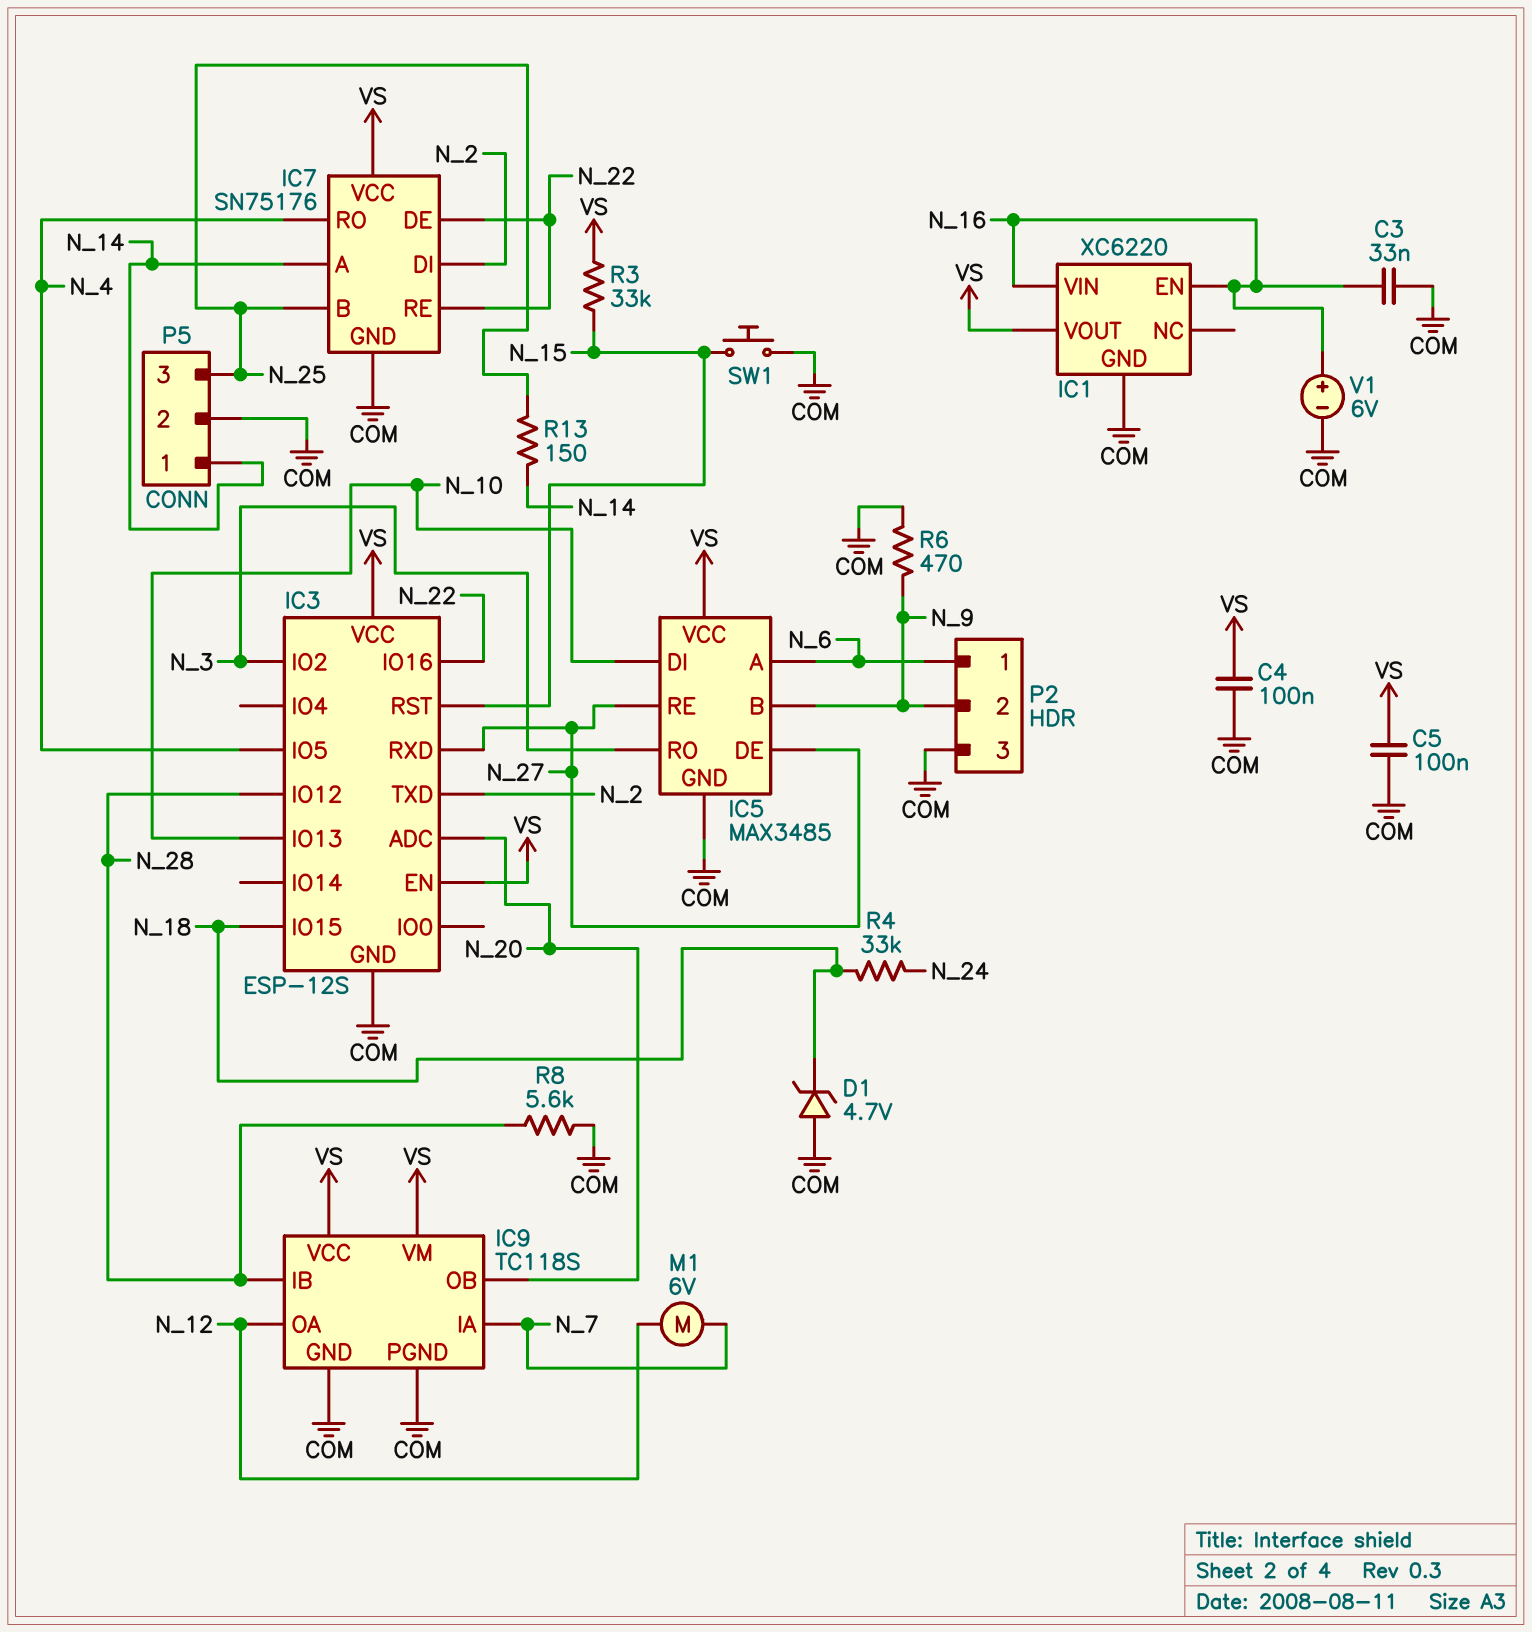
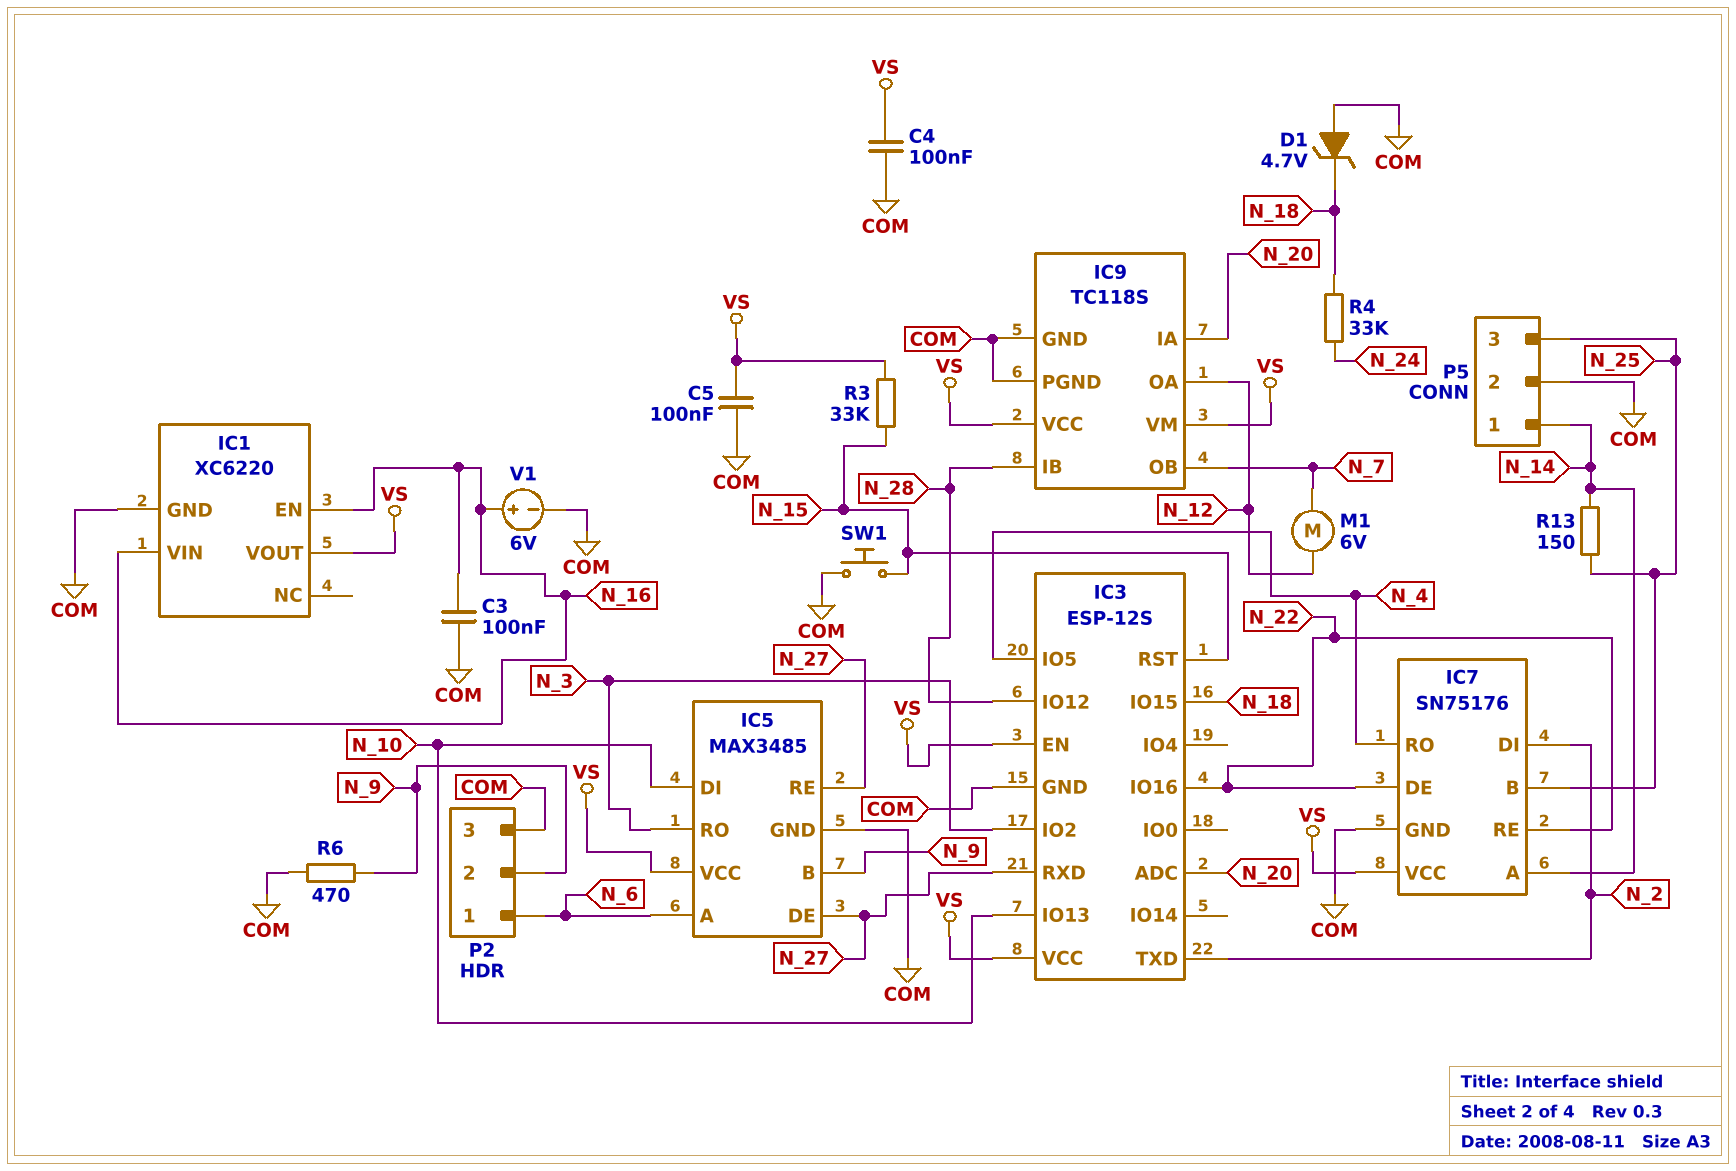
C3: 33nF (COM, N_16) -> 100nF (COM, N_16)
IC9 pin IA: N_7 -> N_20
IC9 pin OB: N_20 -> N_7
R8: 5.6k (COM, N_28) -> none

